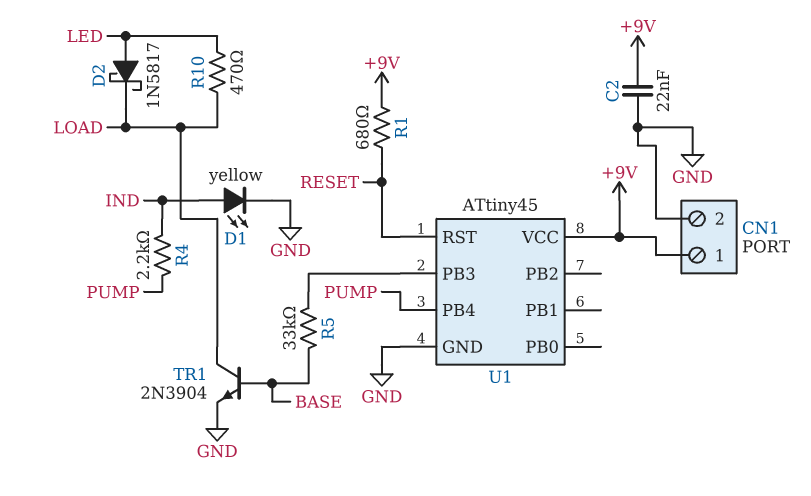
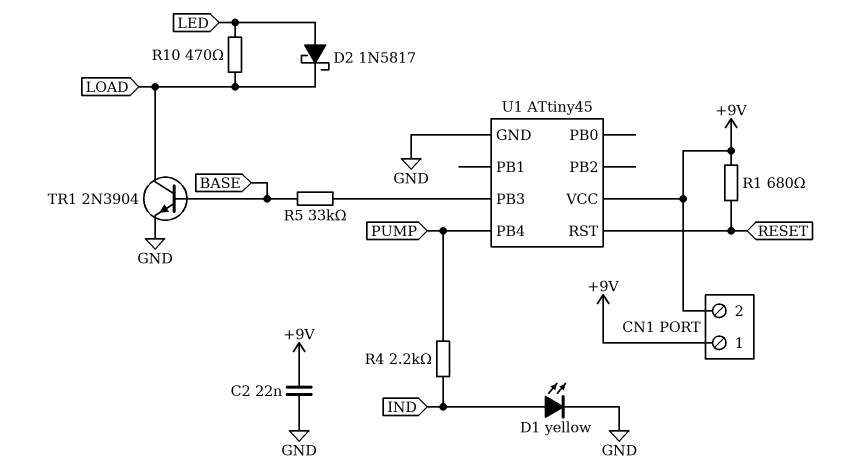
CN1 pin 2: GND -> +9V

